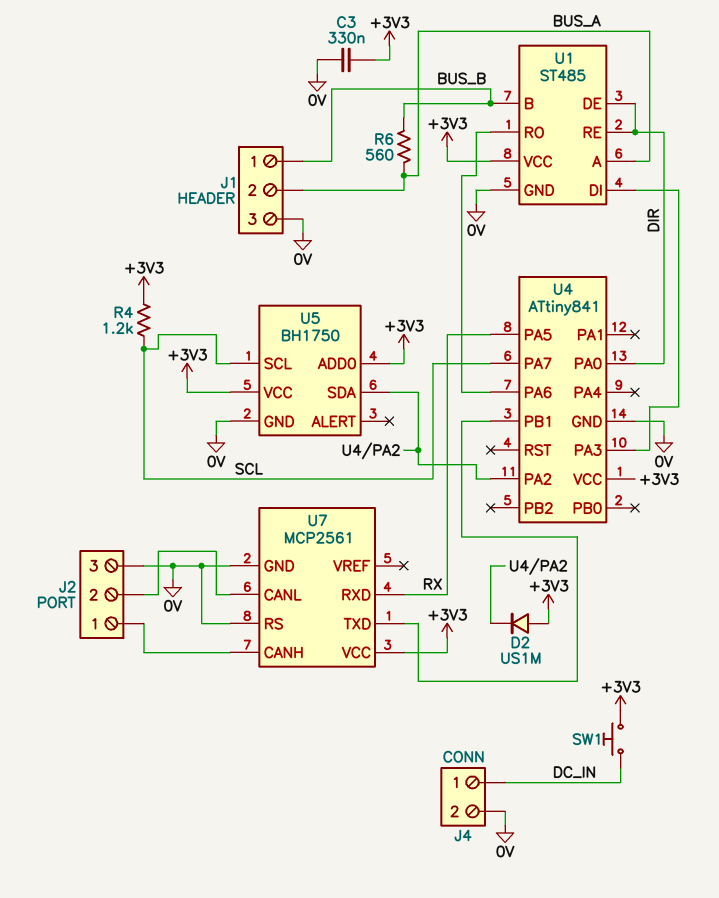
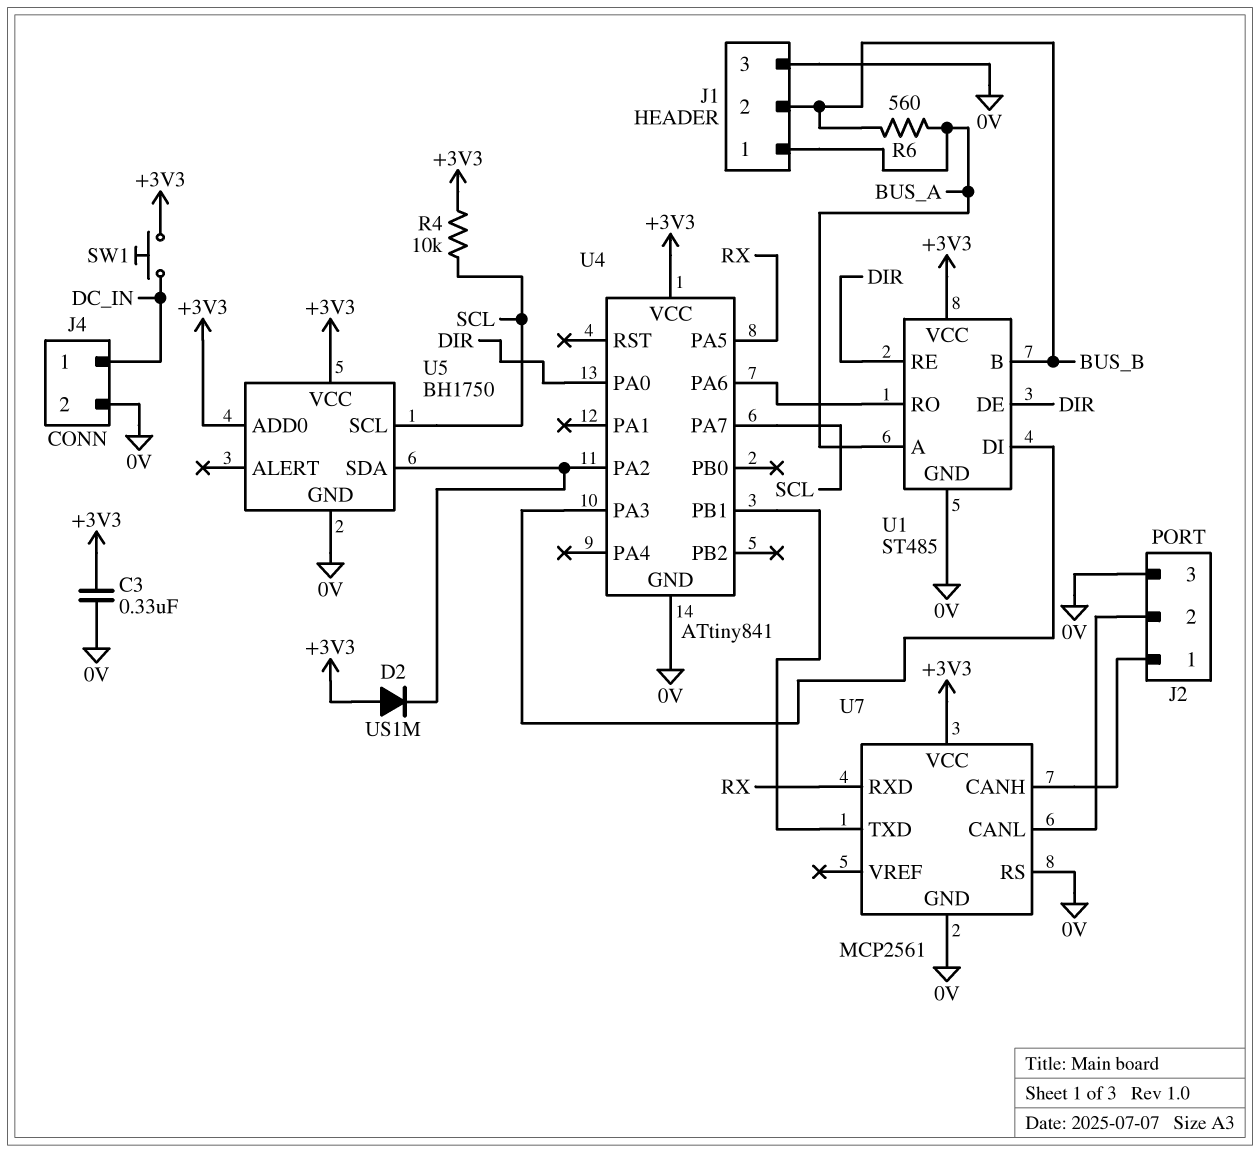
J1 pin 1: BUS_B -> BUS_A
J1 pin 2: BUS_A -> BUS_B
R4: 1.2k (+3V3, SCL) -> 10k (+3V3, SCL)

